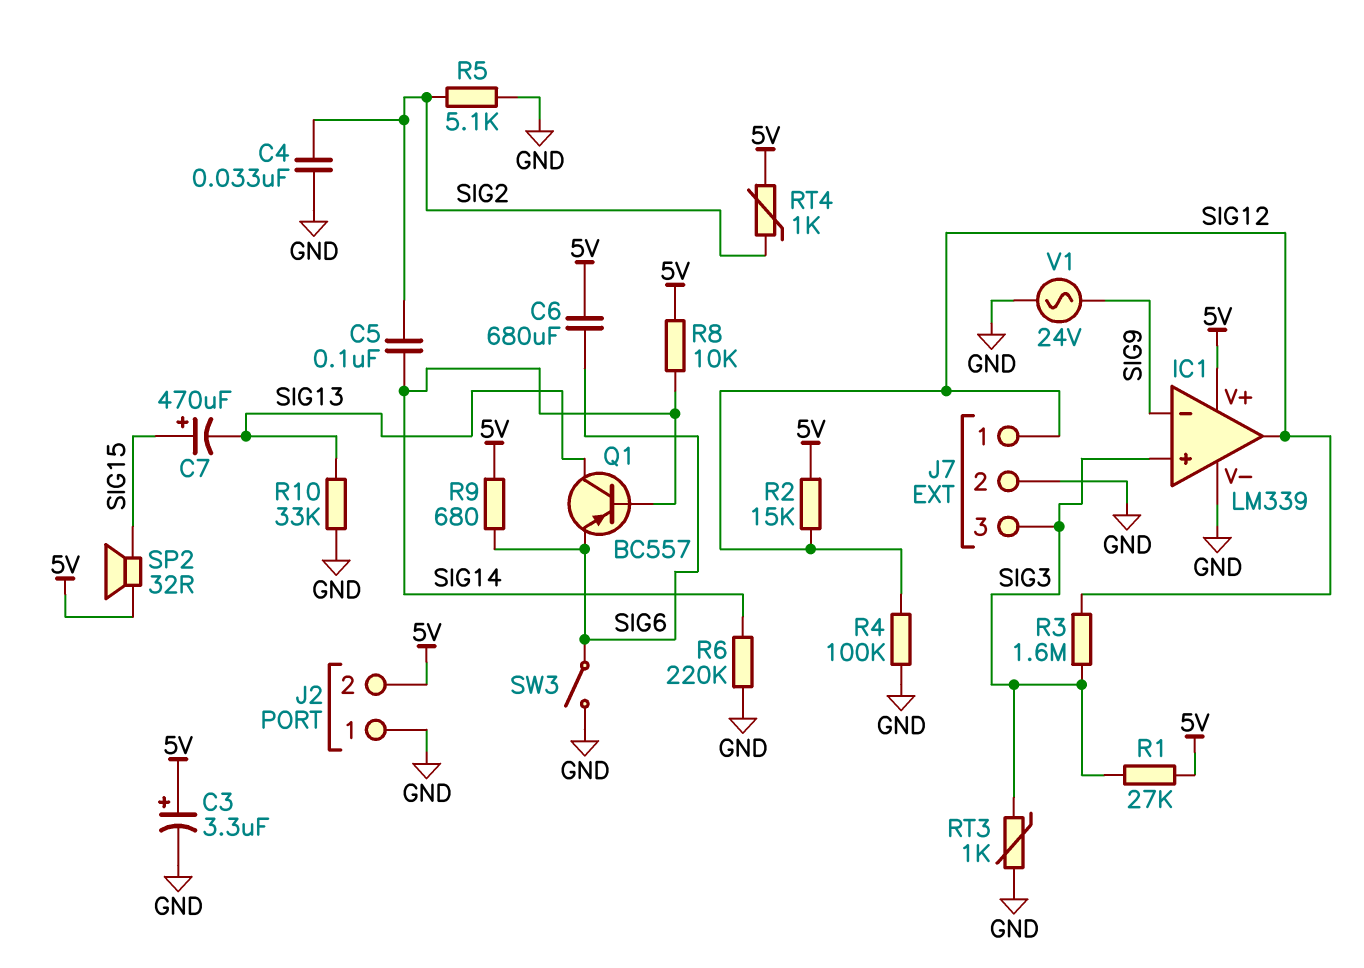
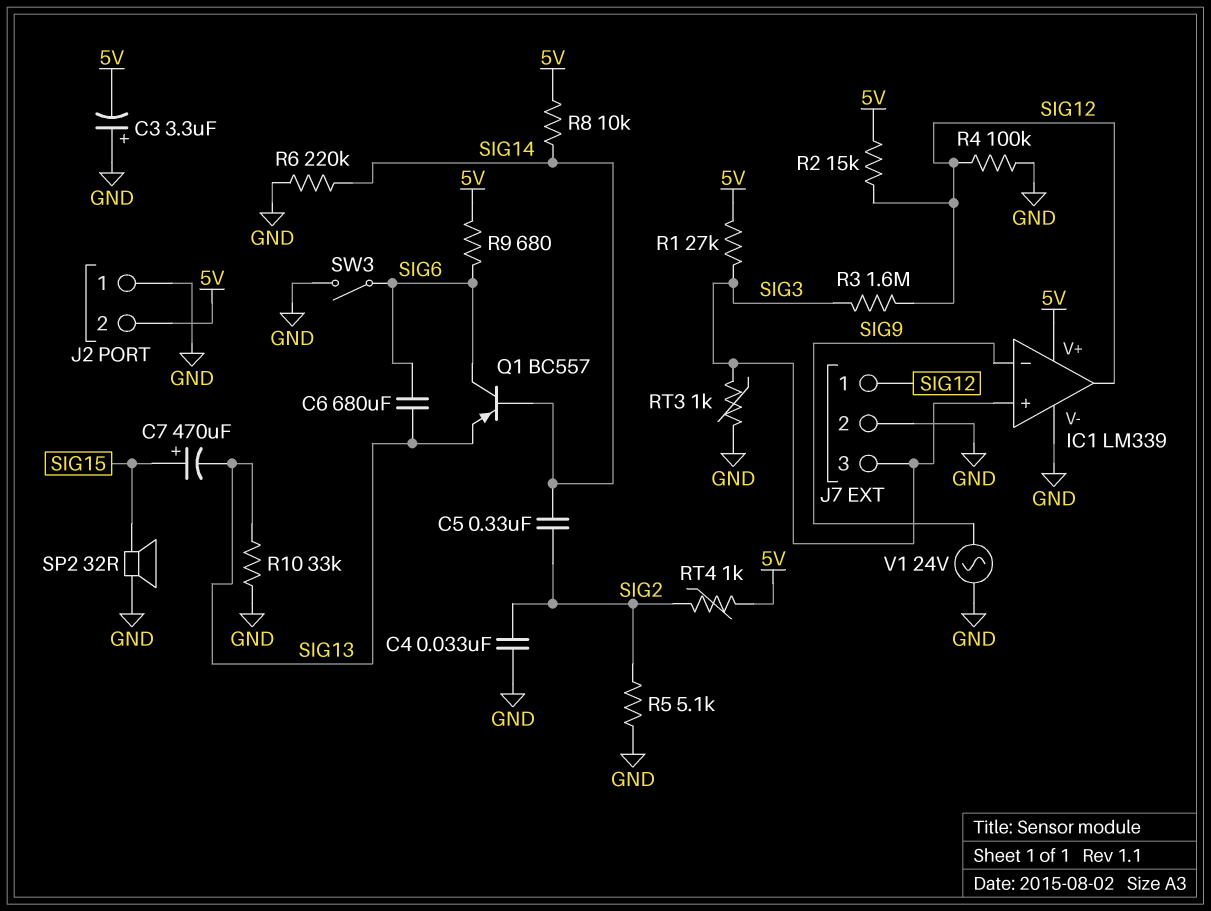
C3: 3.3uF (plus 5V, minus GND) -> 3.3uF (plus GND, minus 5V)
C5: 100nF (SIG2, SIG14) -> 330nF (SIG2, SIG14)
C6: 680uF (5V, SIG6) -> 680uF (SIG6, SIG13)
Q1: PNP BC557 (B SIG14, C SIG13, E SIG6) -> PNP BC557 (B SIG14, C SIG6, E SIG13)
SP2: speaker 32R (5V, SIG15) -> speaker 32R (GND, SIG15)

